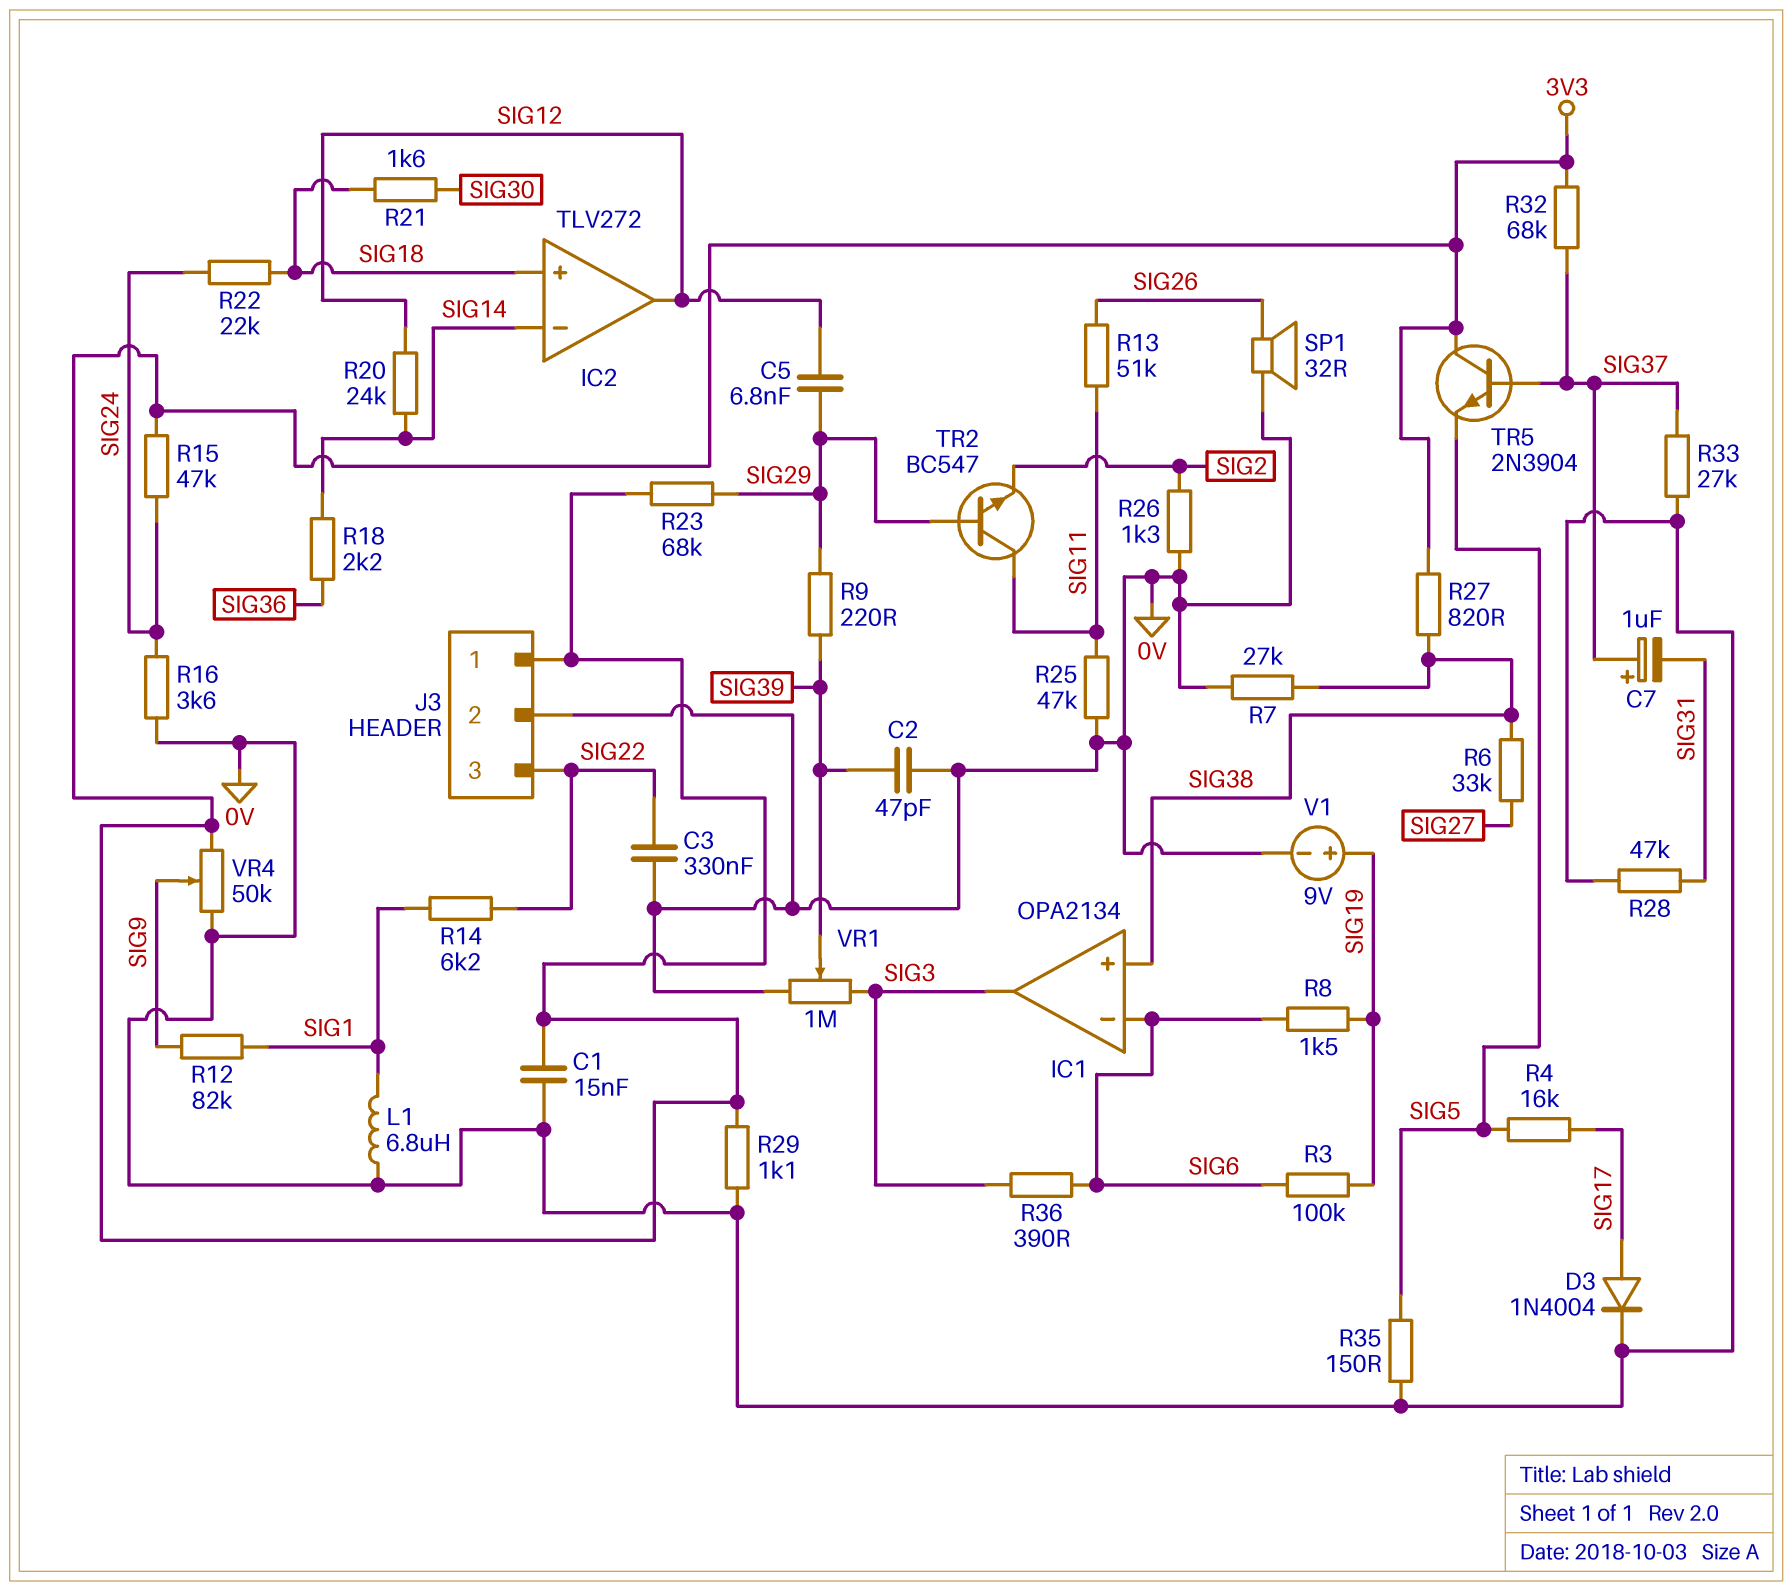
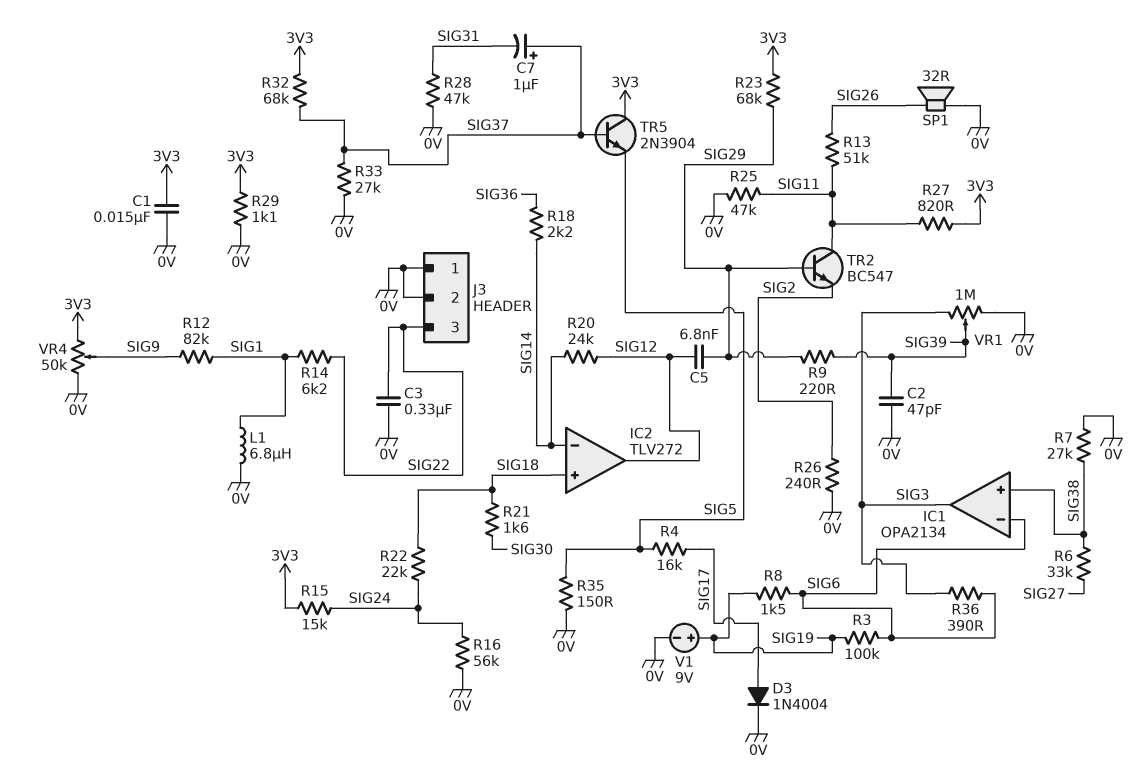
J3 pin 1: 3V3 -> 0V
R15: 47k (3V3, SIG24) -> 15k (3V3, SIG24)
R16: 3.6k (0V, SIG24) -> 56k (0V, SIG24)
R26: 1.3k (0V, SIG2) -> 240 (0V, SIG2)
R27: 820 (3V3, SIG38) -> 820 (3V3, SIG11)

